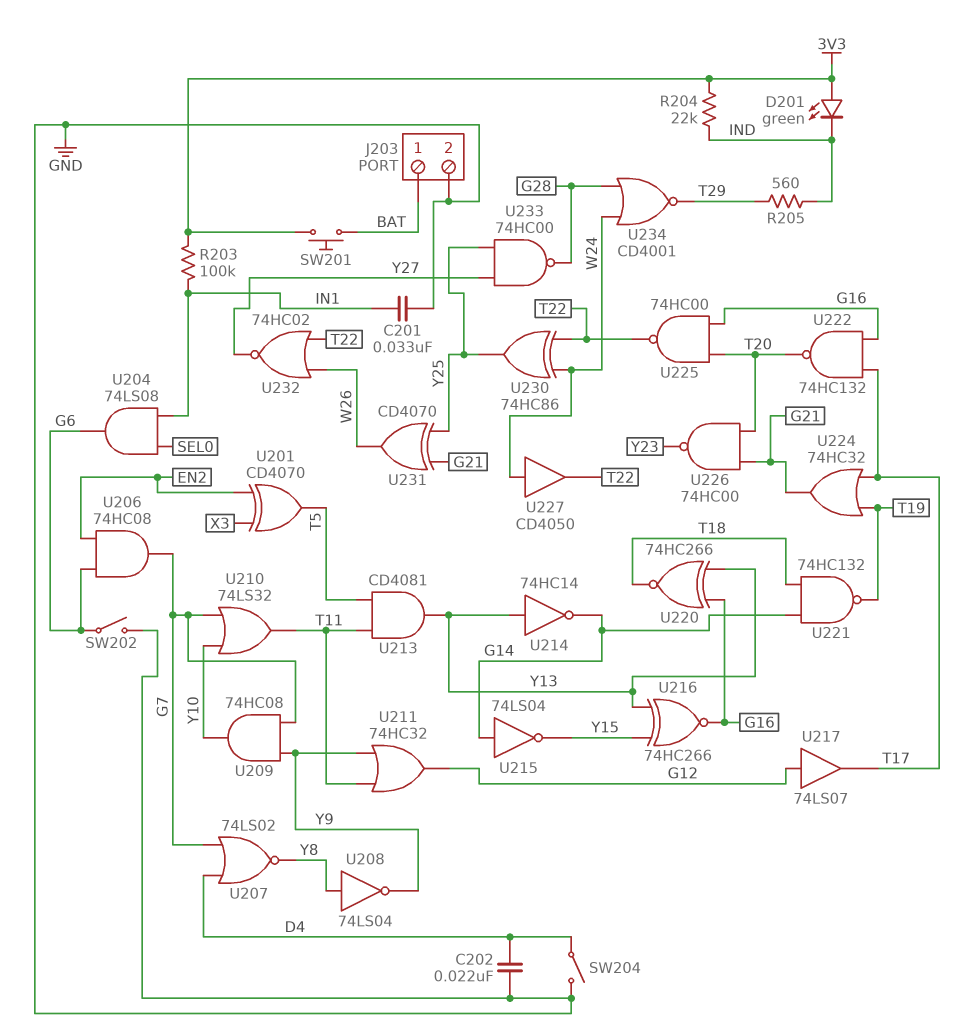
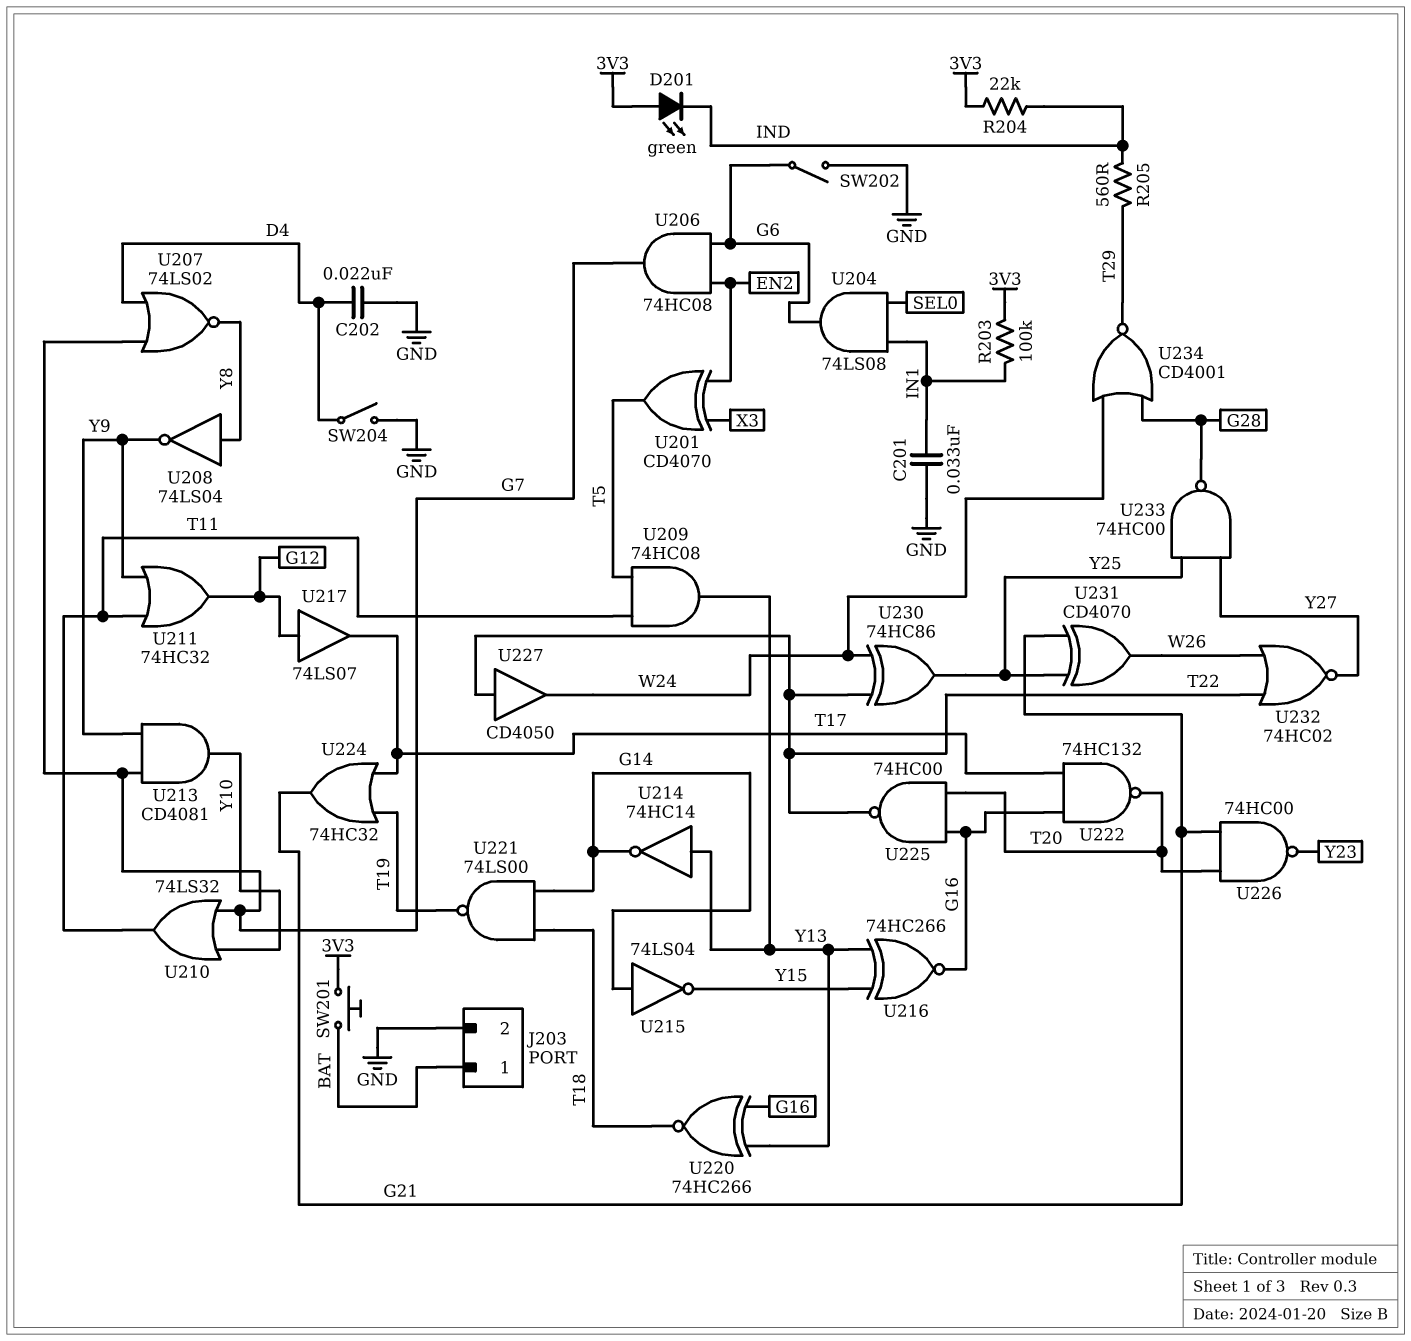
U209: AND 74HC08 (in G7, in Y9, out Y10) -> AND 74HC08 (in T5, in T11, out Y13)
U213: AND CD4081 (in T5, in T11, out Y13) -> AND CD4081 (in G7, in Y9, out Y10)
U221: NAND 74HC132 (in G14, in T18, out T19) -> NAND 74LS00 (in G14, in T18, out T19)
U227: buffer CD4050 (in W24, out T22) -> buffer CD4050 (in T22, out W24)

